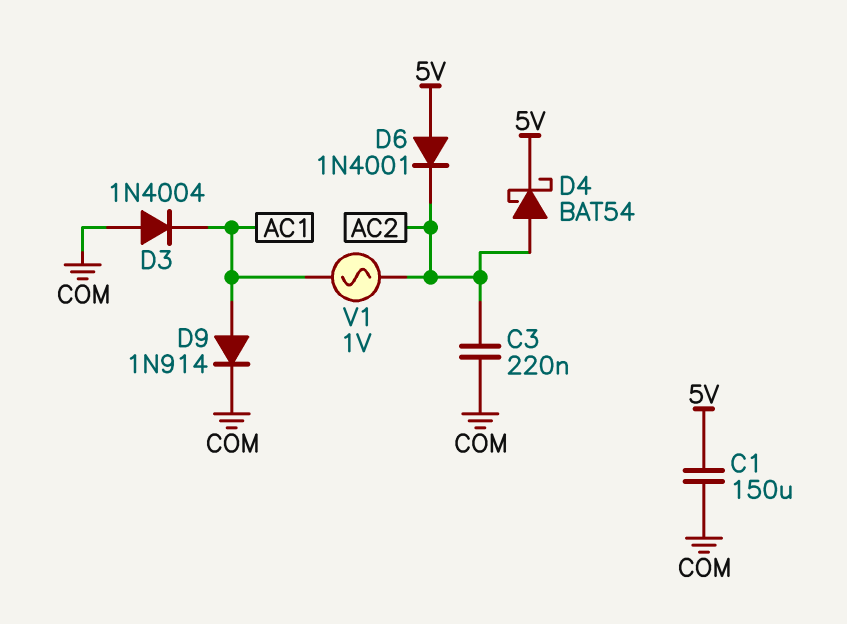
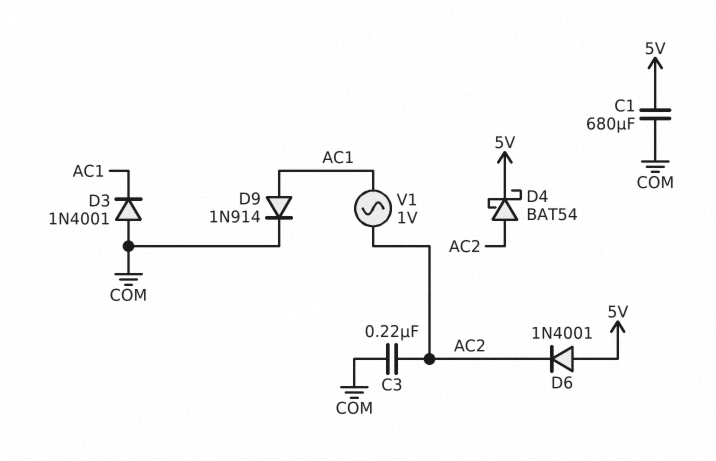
C1: 150uF (5V, COM) -> 680uF (5V, COM)
D3: diode 1N4004 (A COM, K AC1) -> diode 1N4001 (A COM, K AC1)

